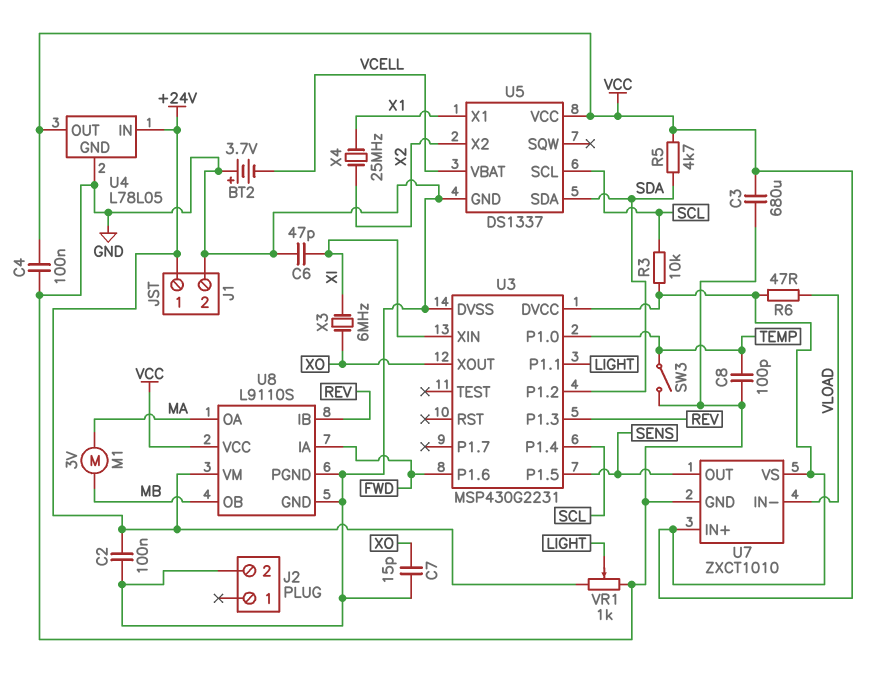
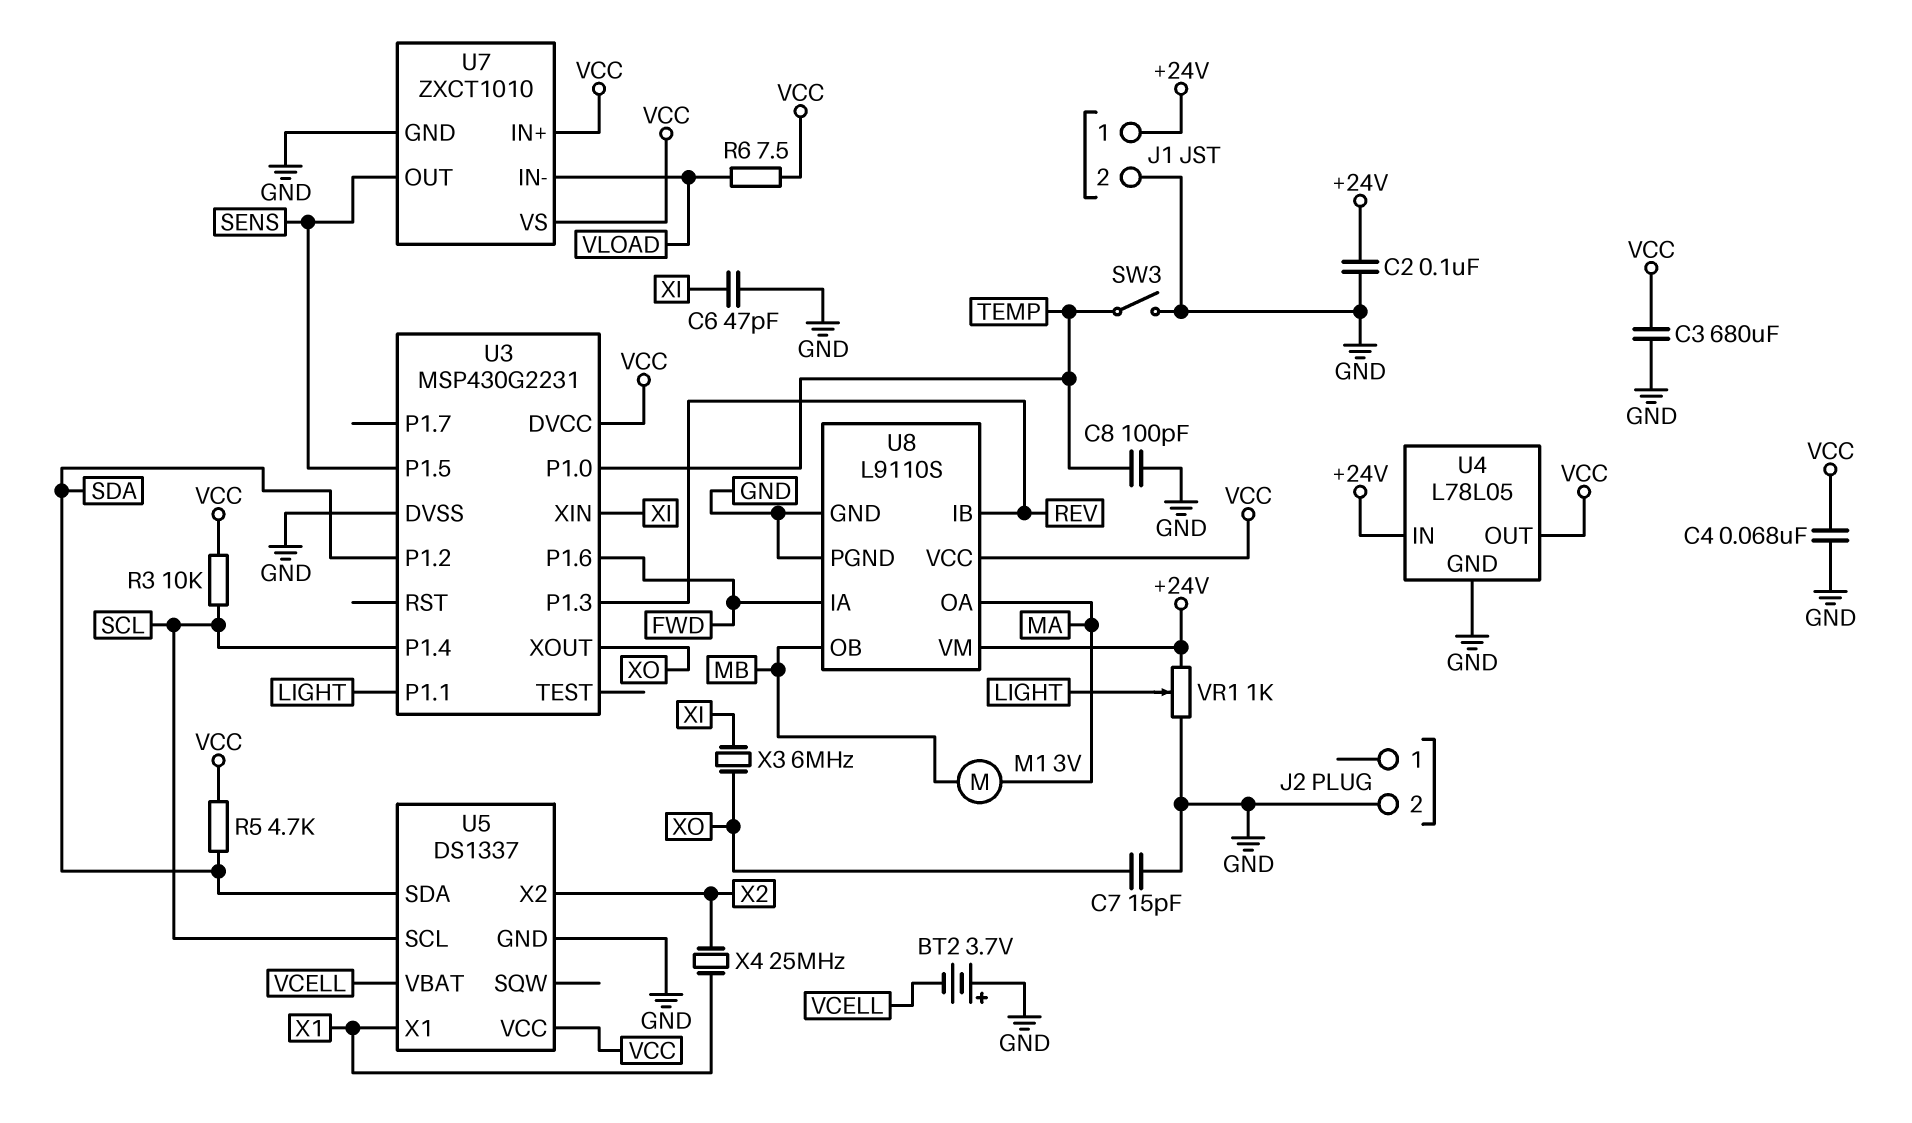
C4: 100nF (GND, VCC) -> 68nF (GND, VCC)
R6: 47 (VCC, VLOAD) -> 7.5 (VCC, VLOAD)

